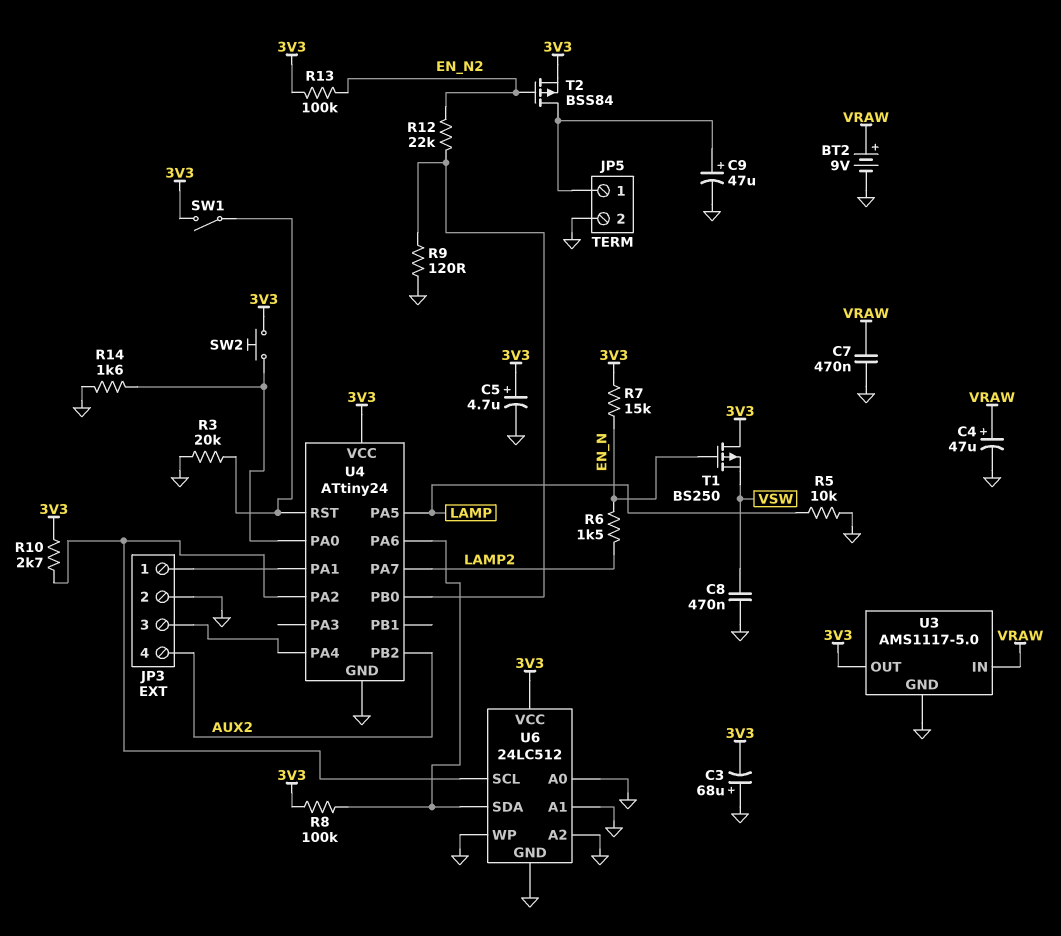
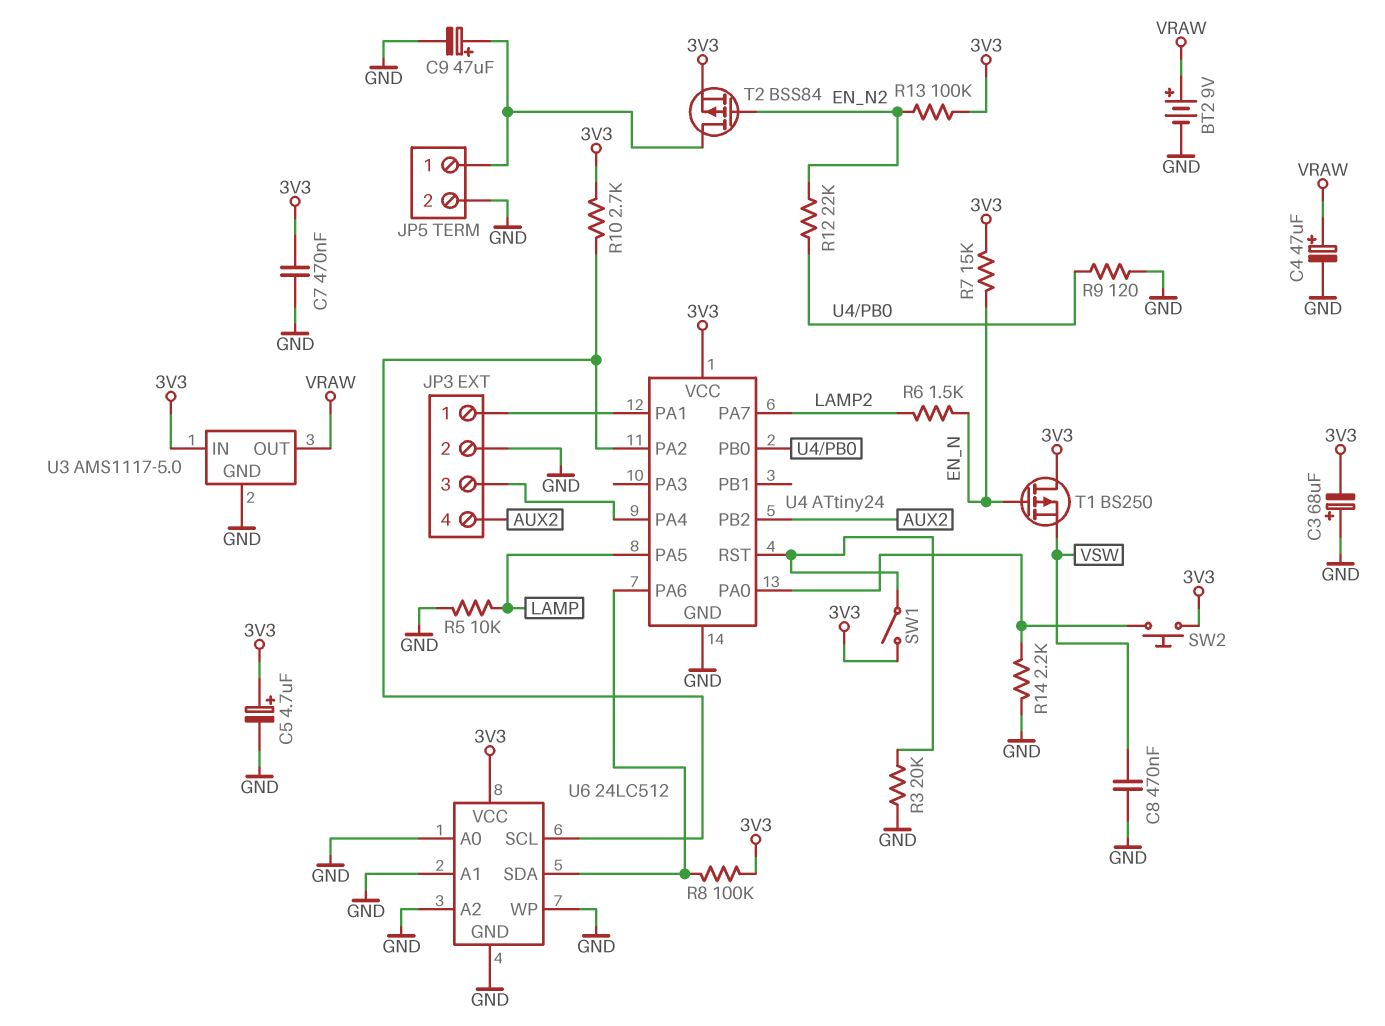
C7: 470nF (GND, VRAW) -> 470nF (3V3, GND)
R14: 1.6k (GND, U4/PA0) -> 2.2k (GND, U4/PA0)
U3 pin IN: VRAW -> 3V3
U3 pin OUT: 3V3 -> VRAW

